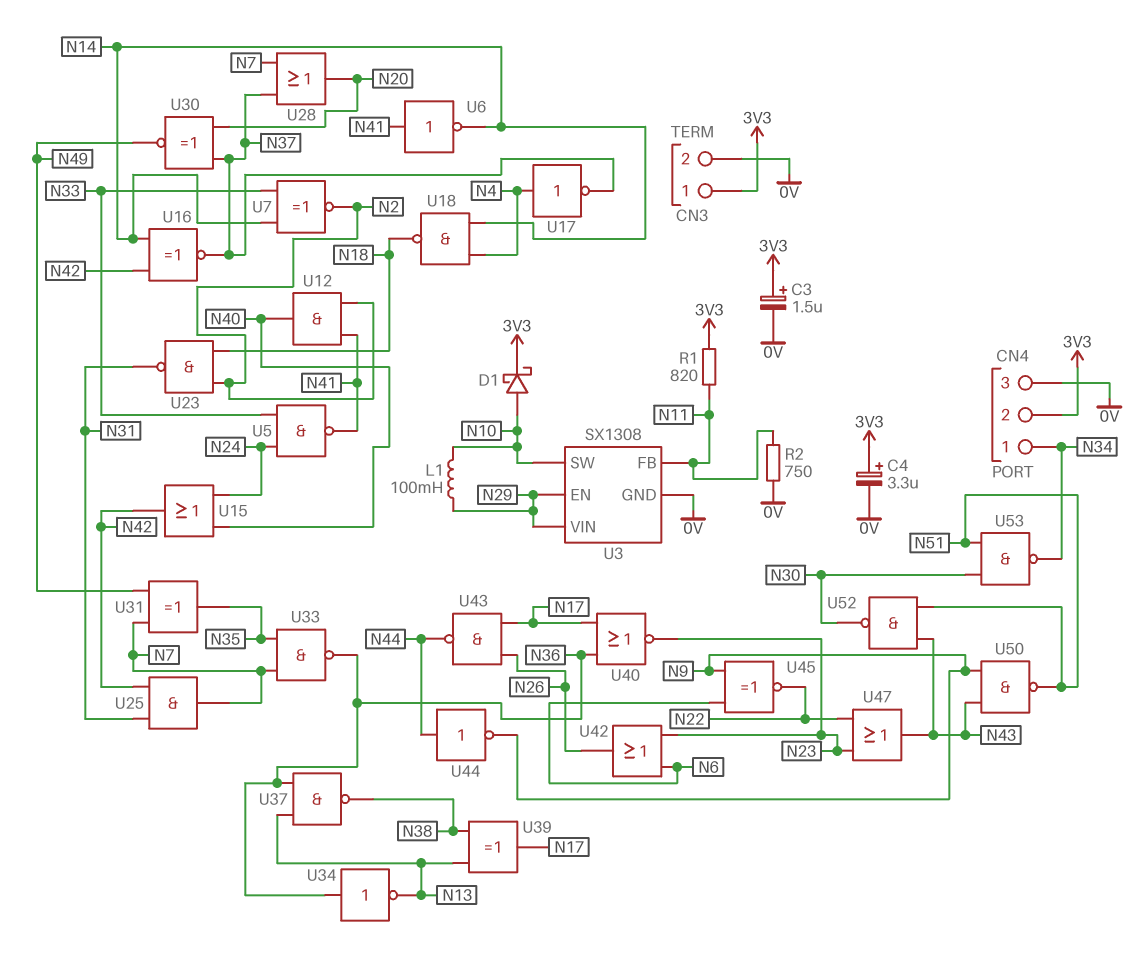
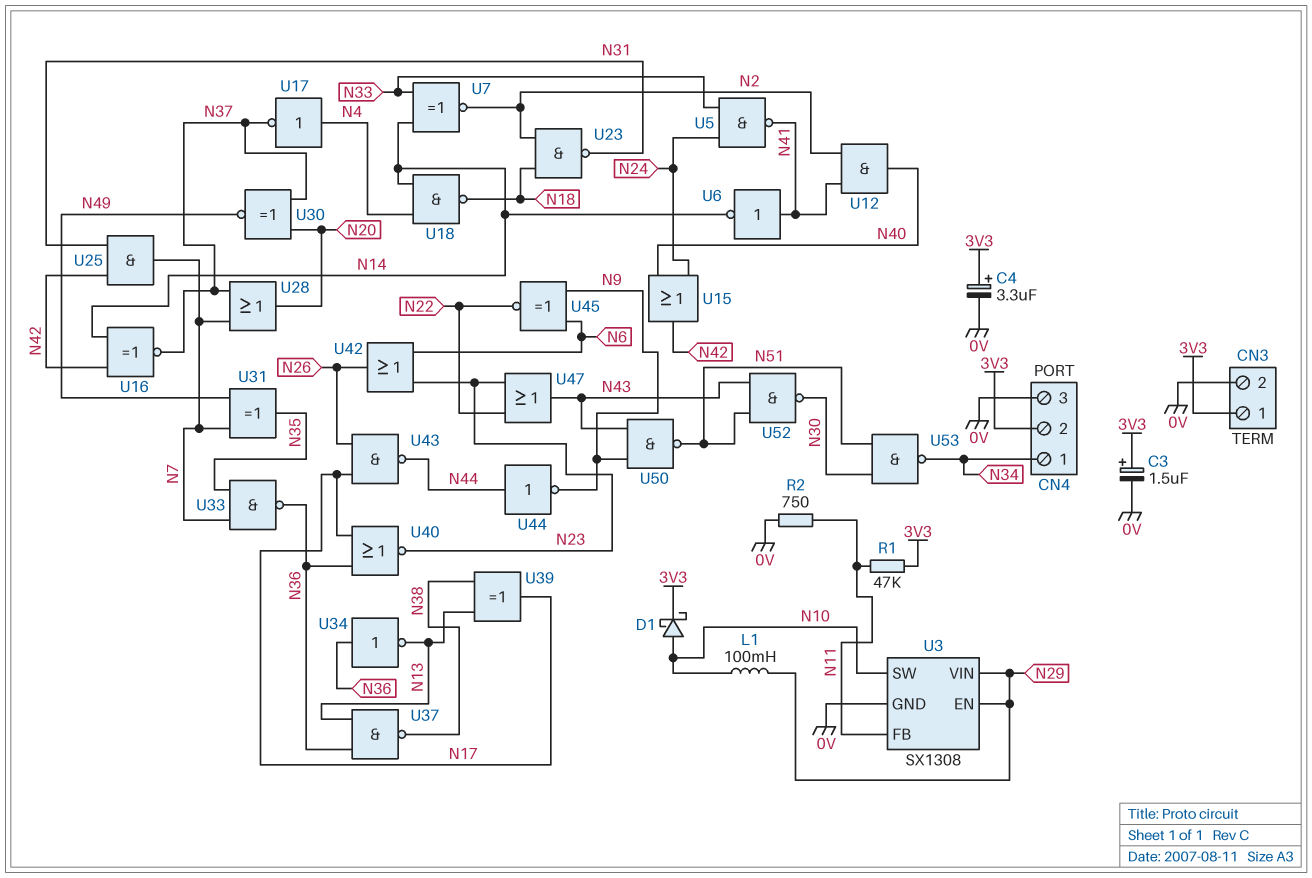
R1: 820 (3V3, N11) -> 47k (3V3, N11)

